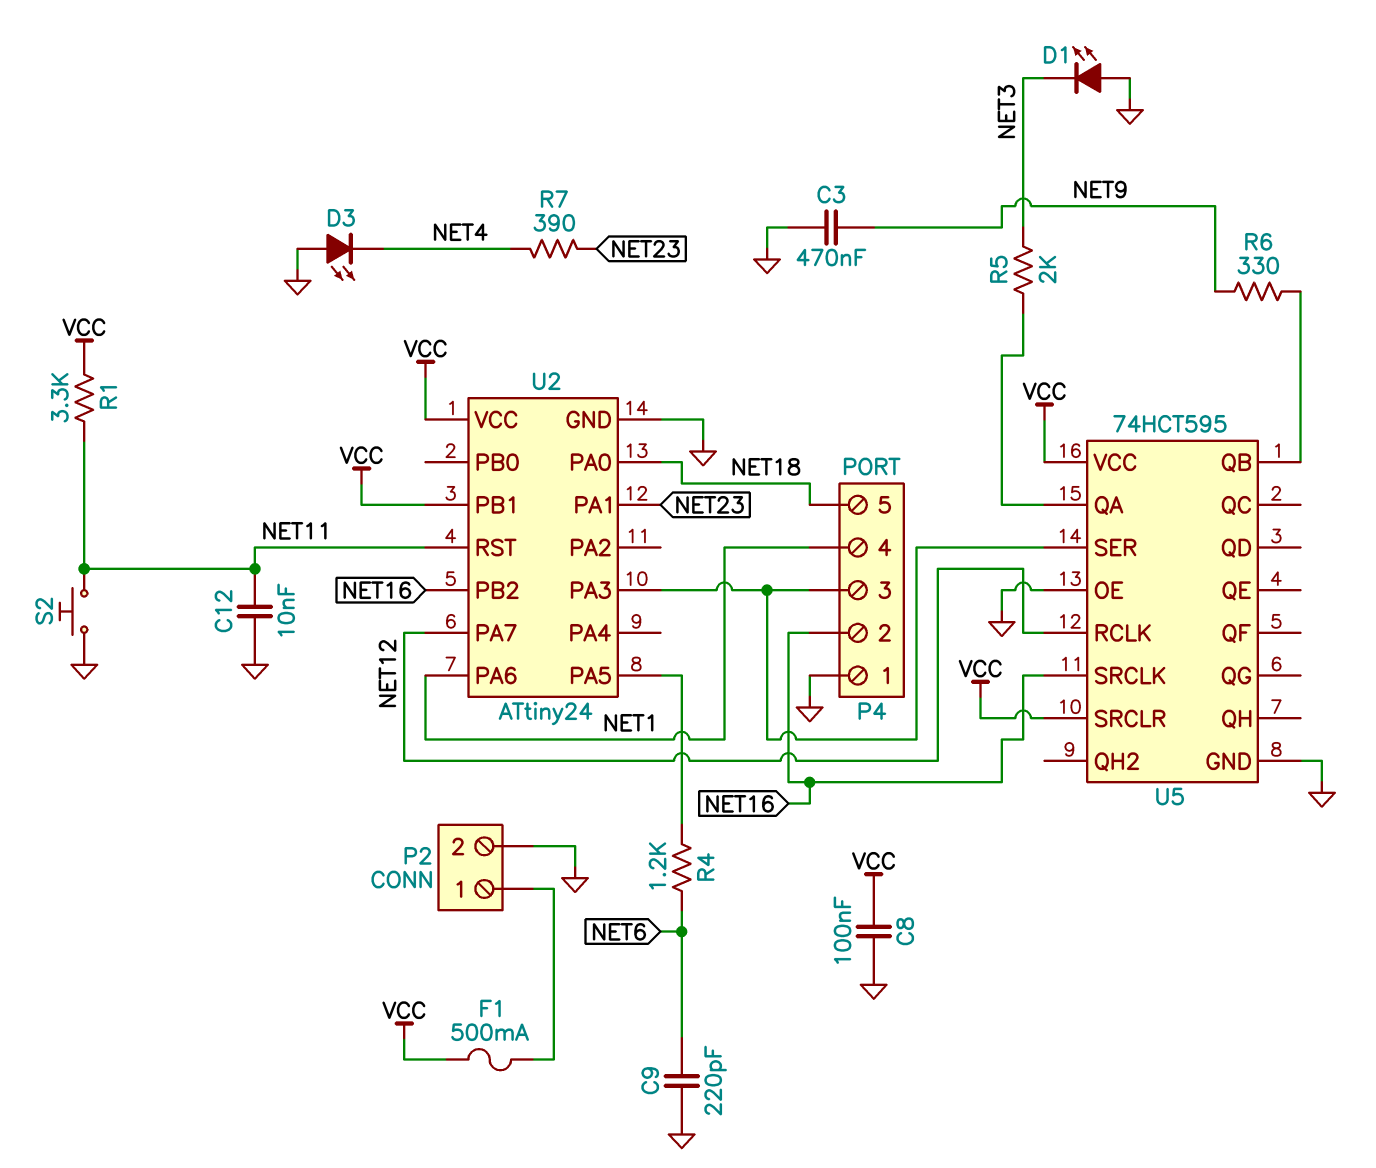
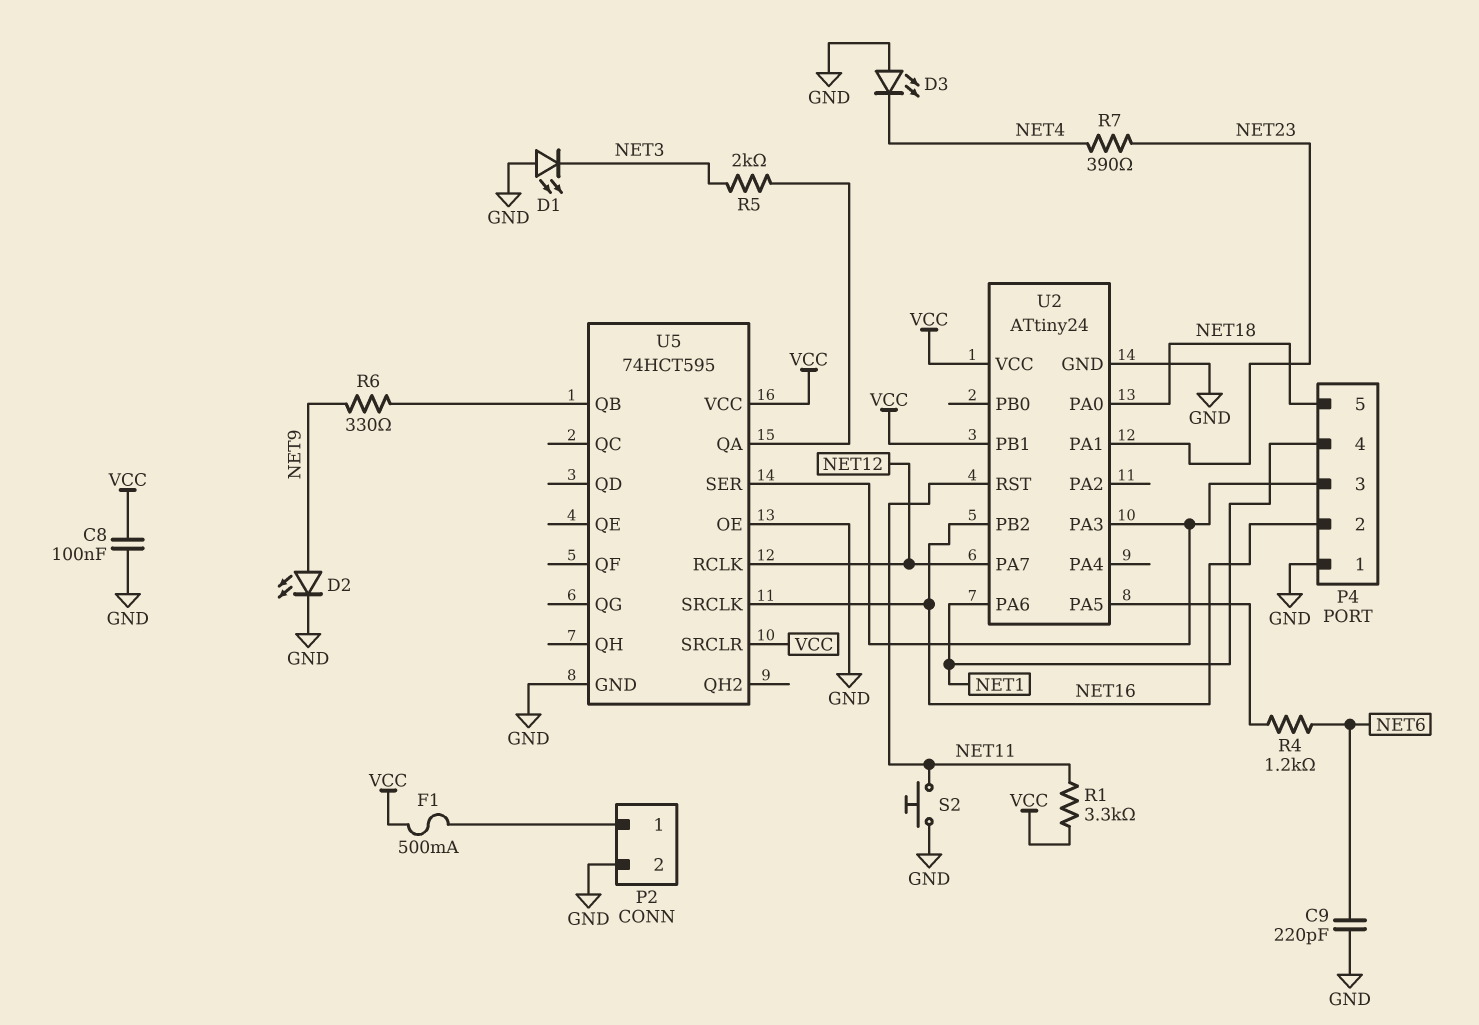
C3: 470nF (GND, NET9) -> none
C12: 10nF (GND, NET11) -> none
D2: none -> LED (A NET9, K GND)

